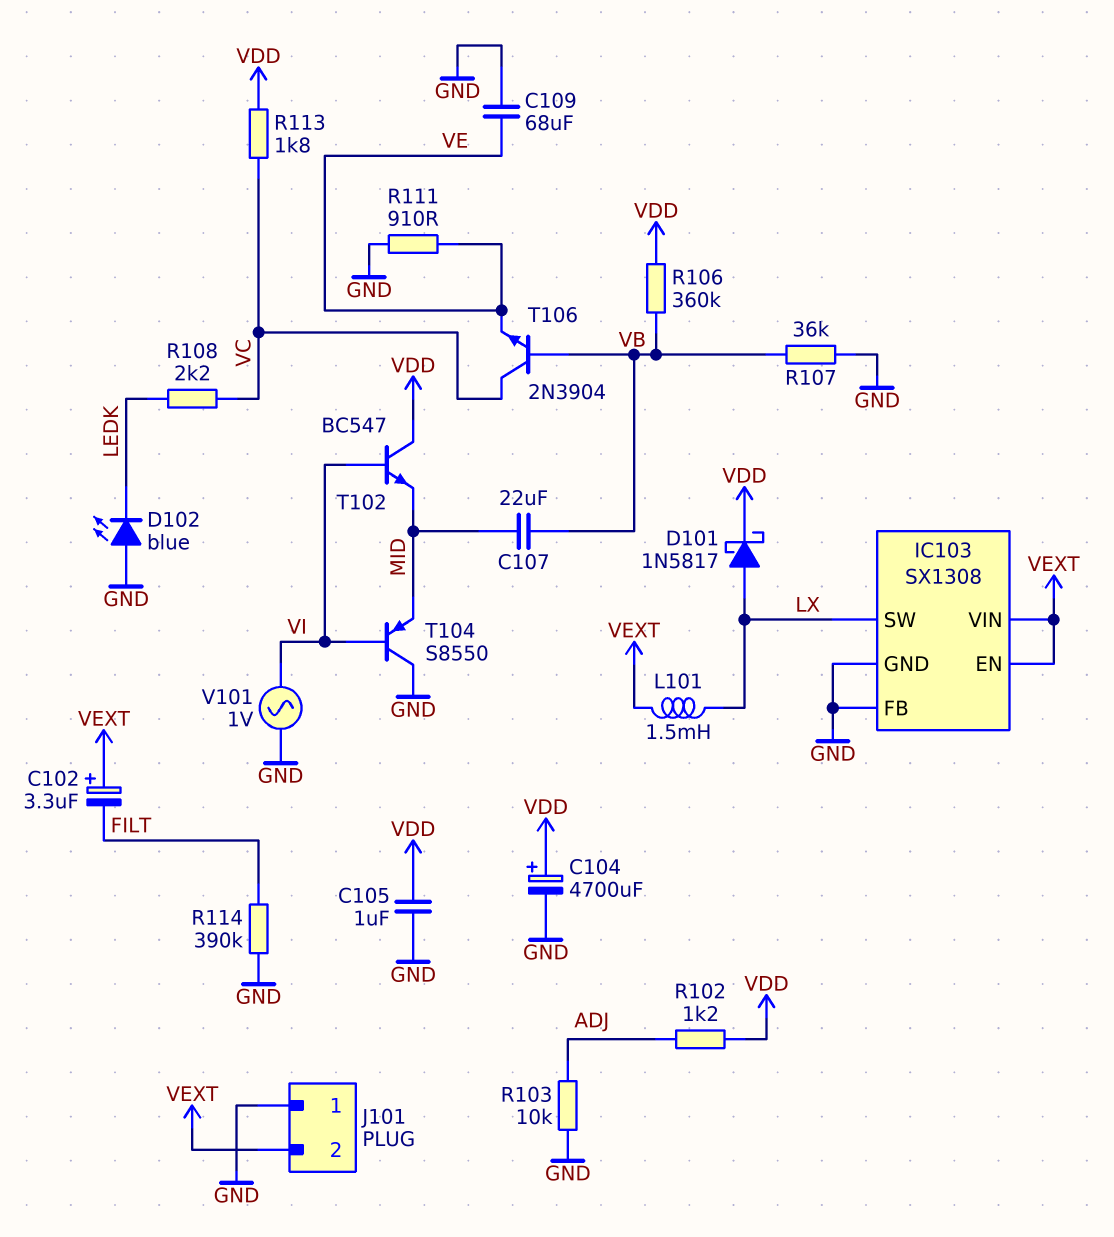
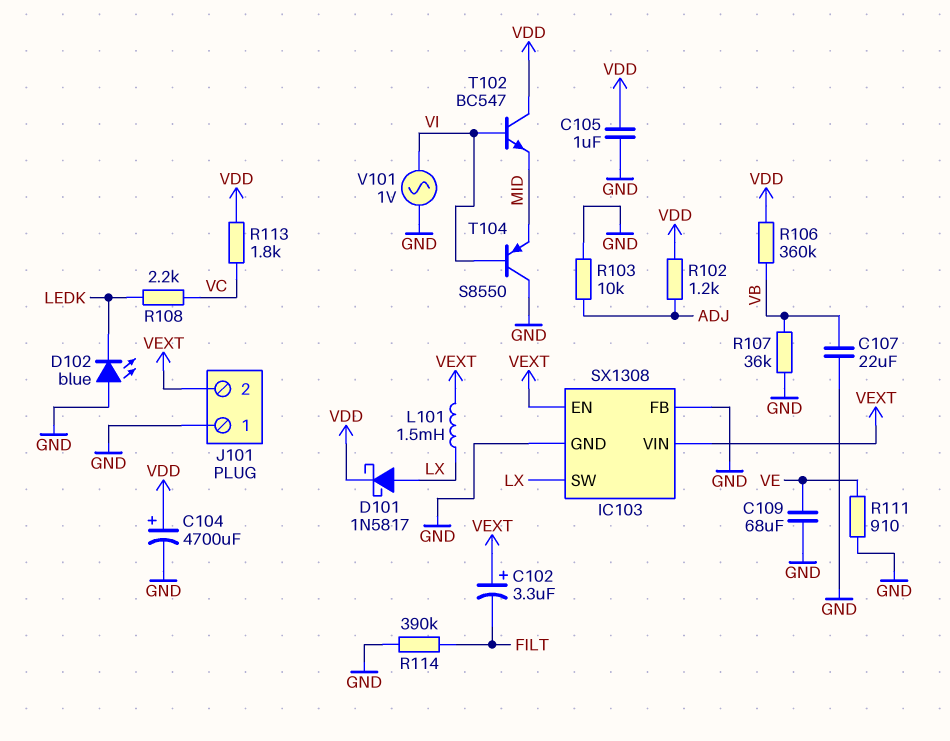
C107: 22uF (MID, VB) -> 22uF (GND, VB)
T106: NPN 2N3904 (B VB, C VC, E VE) -> none

